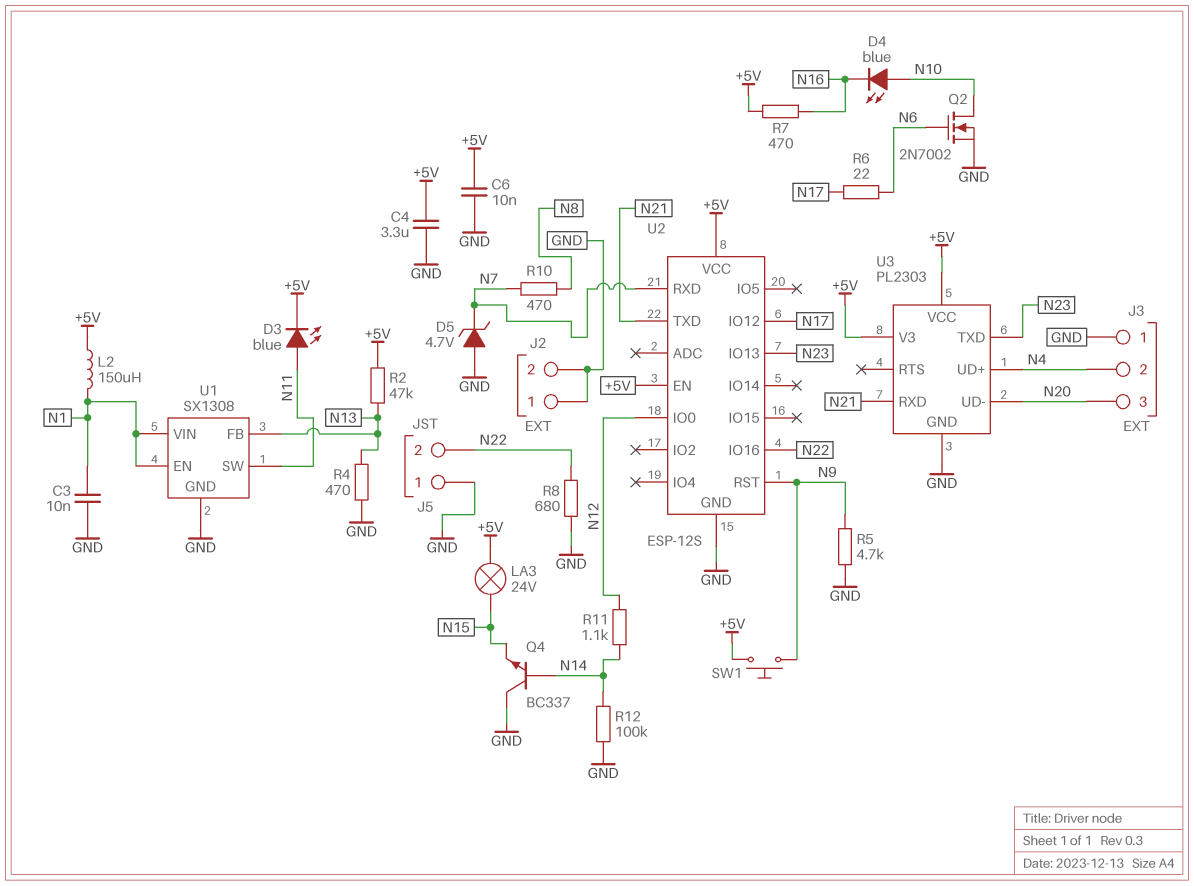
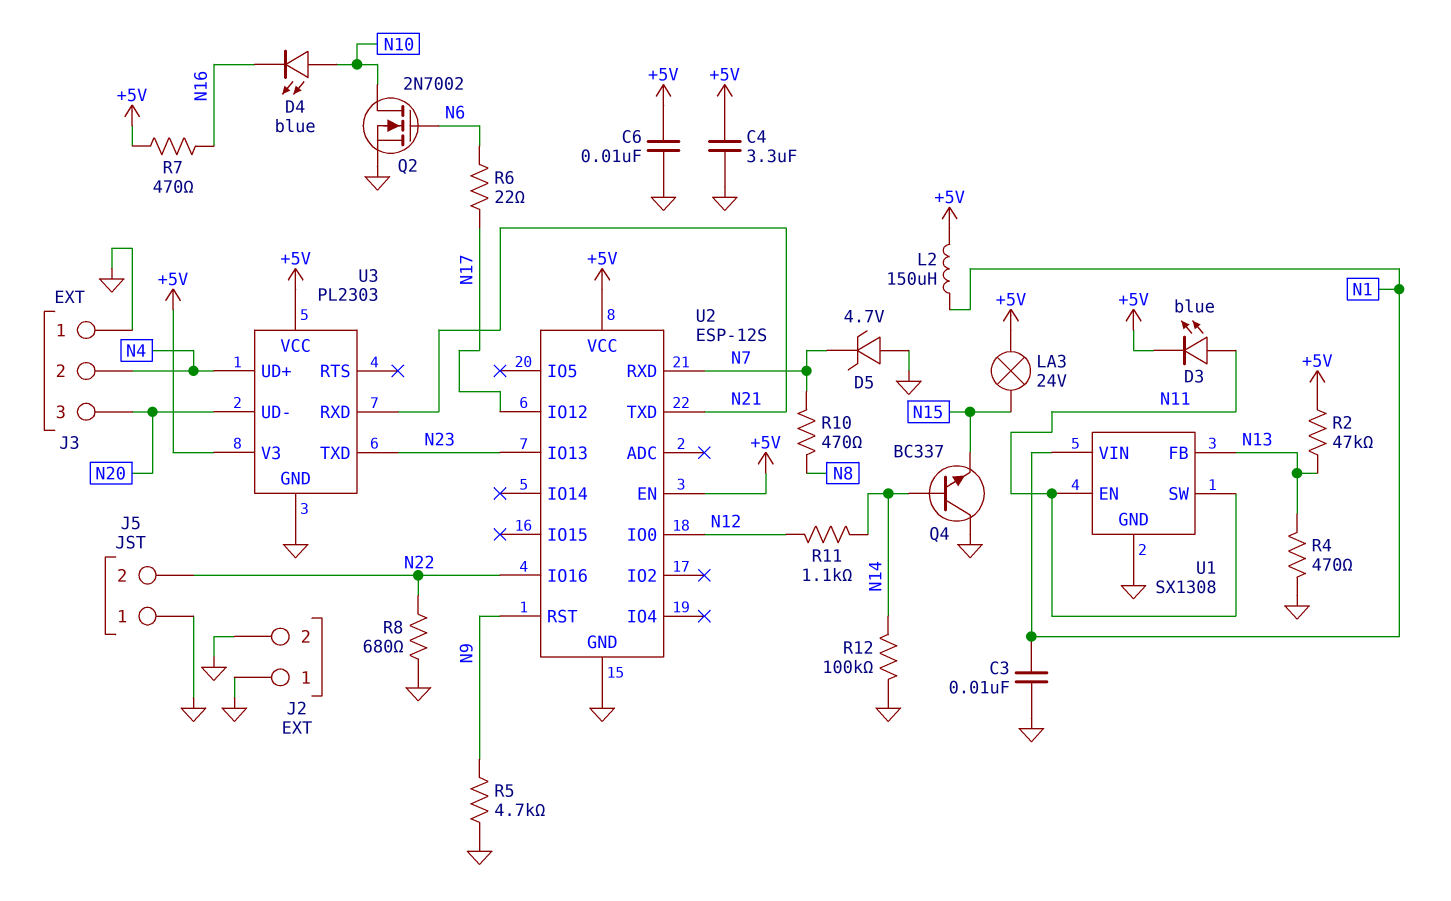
SW1: button (+5V, N9) -> none
U1 pin EN: N1 -> N11

